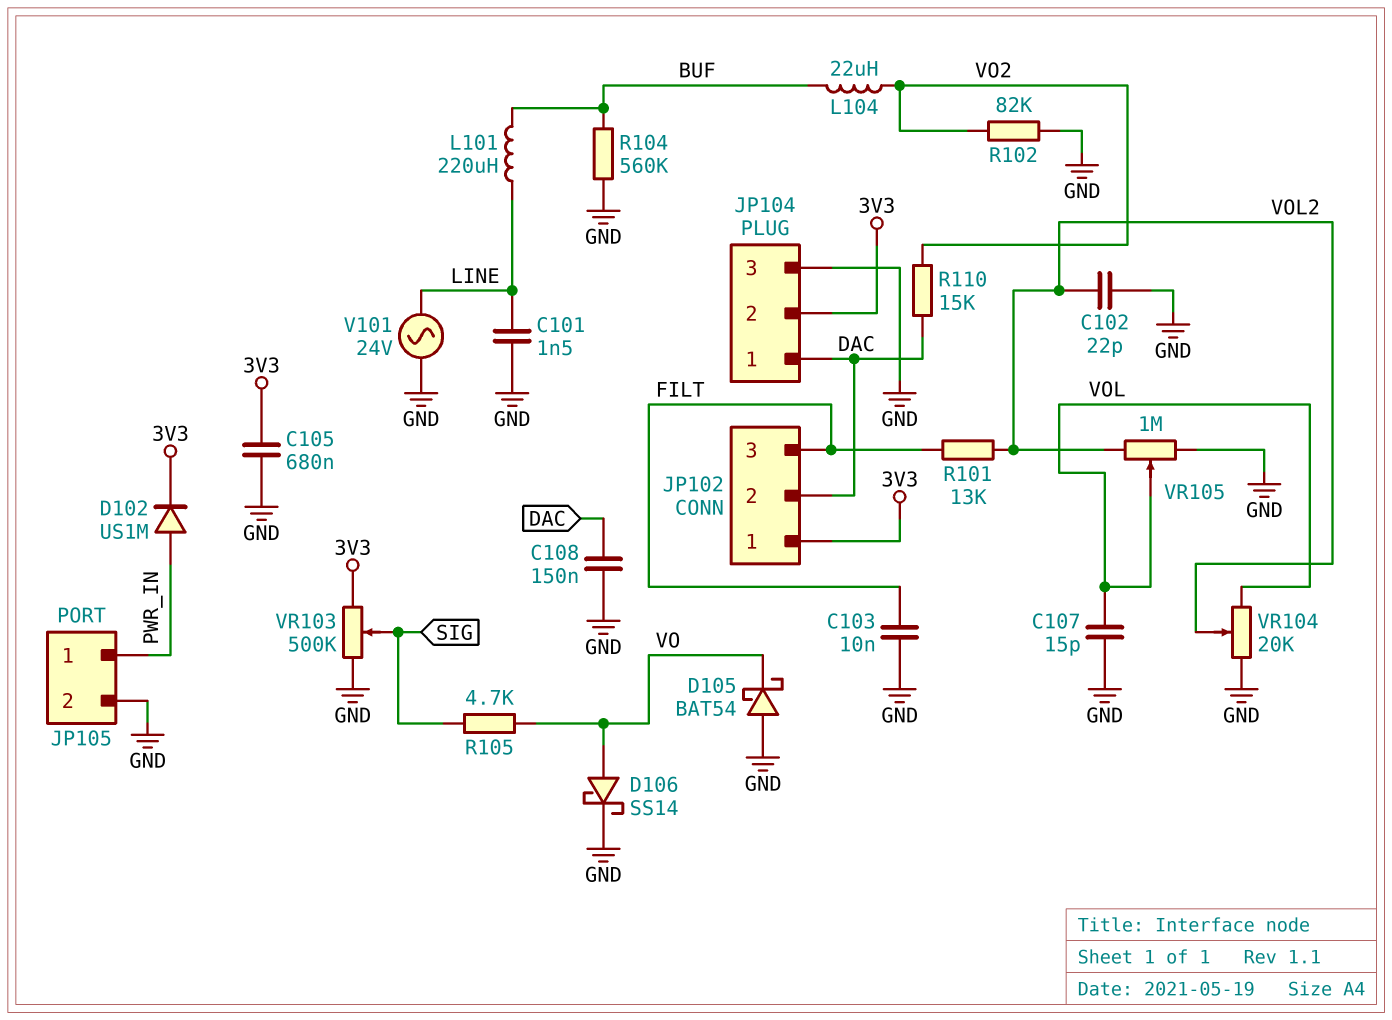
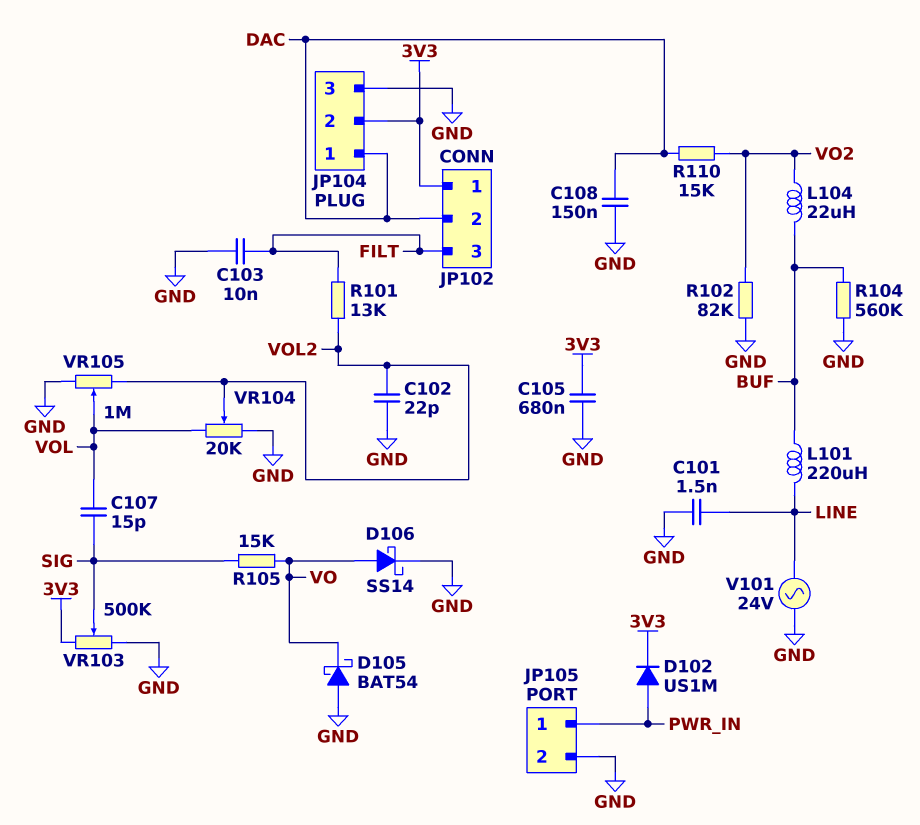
C107: 15pF (GND, VOL) -> 15pF (SIG, VOL)
R105: 4.7k (SIG, VO) -> 15k (SIG, VO)

